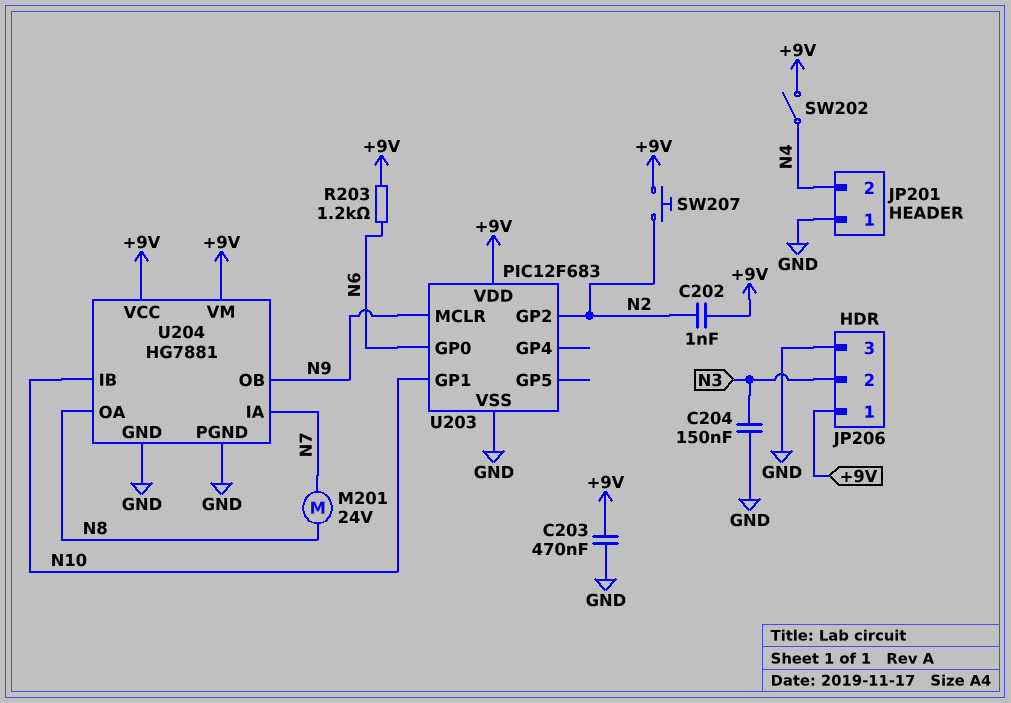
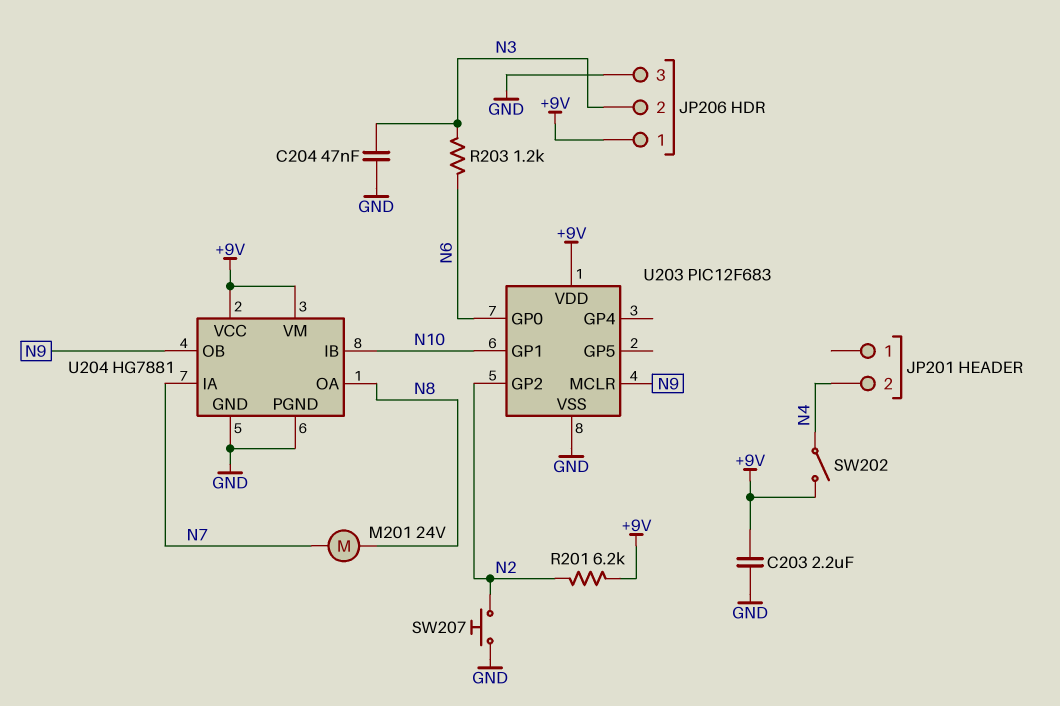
C202: 1nF (+9V, N2) -> none
C203: 470nF (+9V, GND) -> 2.2uF (+9V, GND)
C204: 150nF (GND, N3) -> 47nF (GND, N3)
JP201 pin 1: GND -> none
R201: none -> 6.2k (+9V, N2)
R203: 1.2k (+9V, N6) -> 1.2k (N3, N6)
SW207: button (+9V, N2) -> button (GND, N2)

